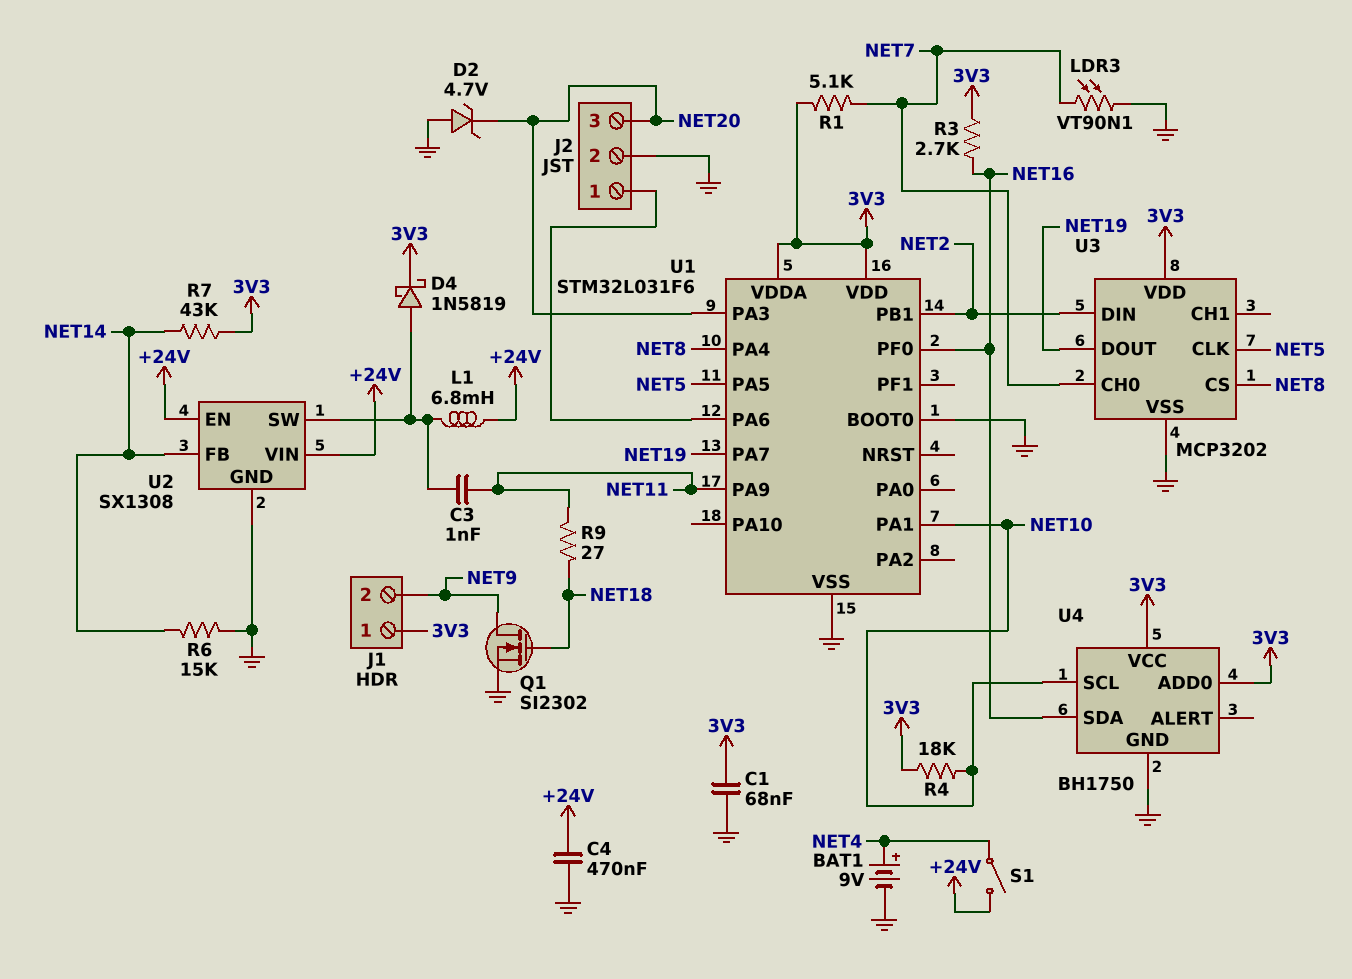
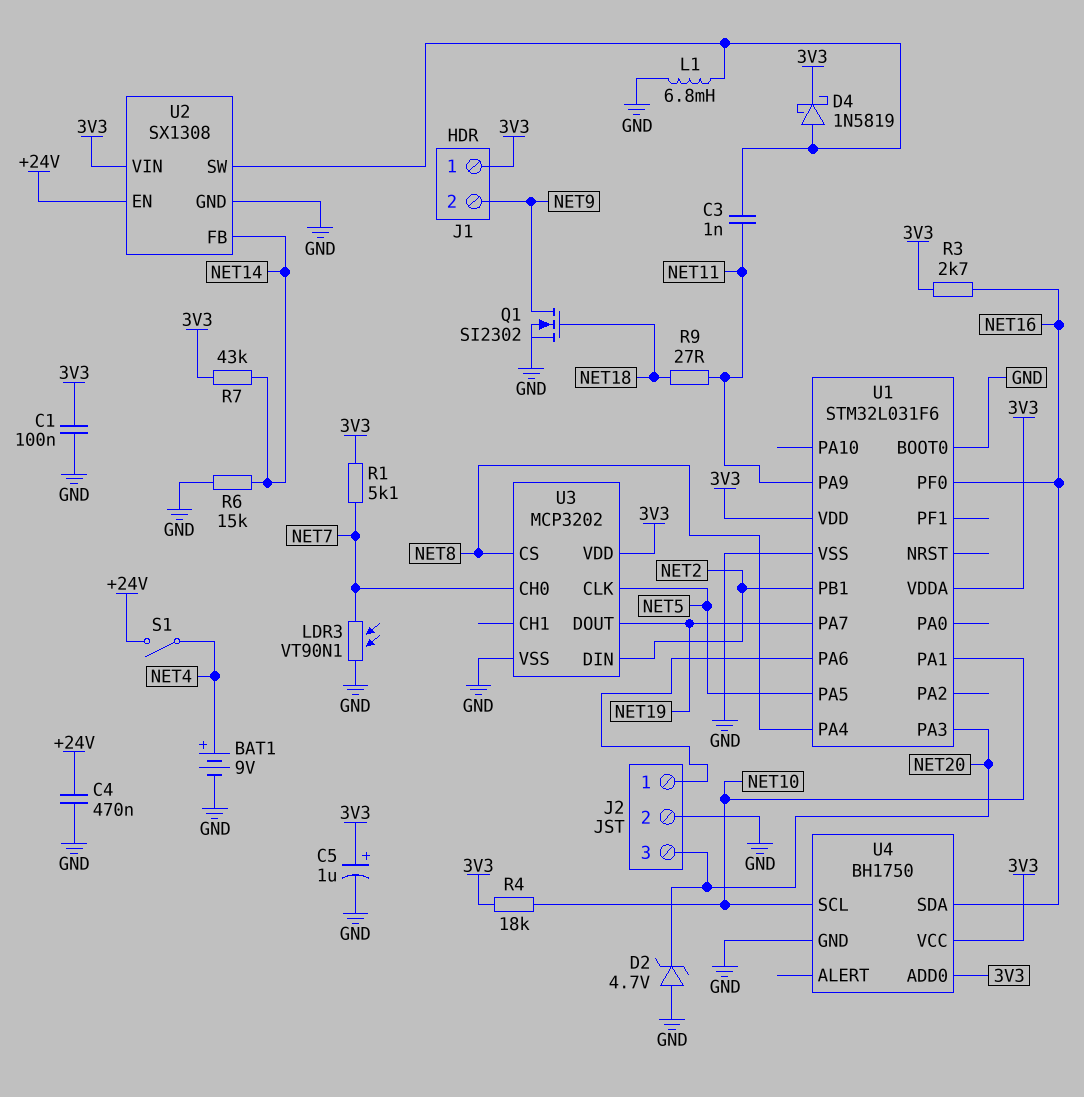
C1: 68nF (3V3, GND) -> 100nF (3V3, GND)
C5: none -> 1uF (plus 3V3, minus GND)
L1: 6.8mH (+24V, U2/SW) -> 6.8mH (GND, U2/SW)
U2 pin VIN: +24V -> 3V3

